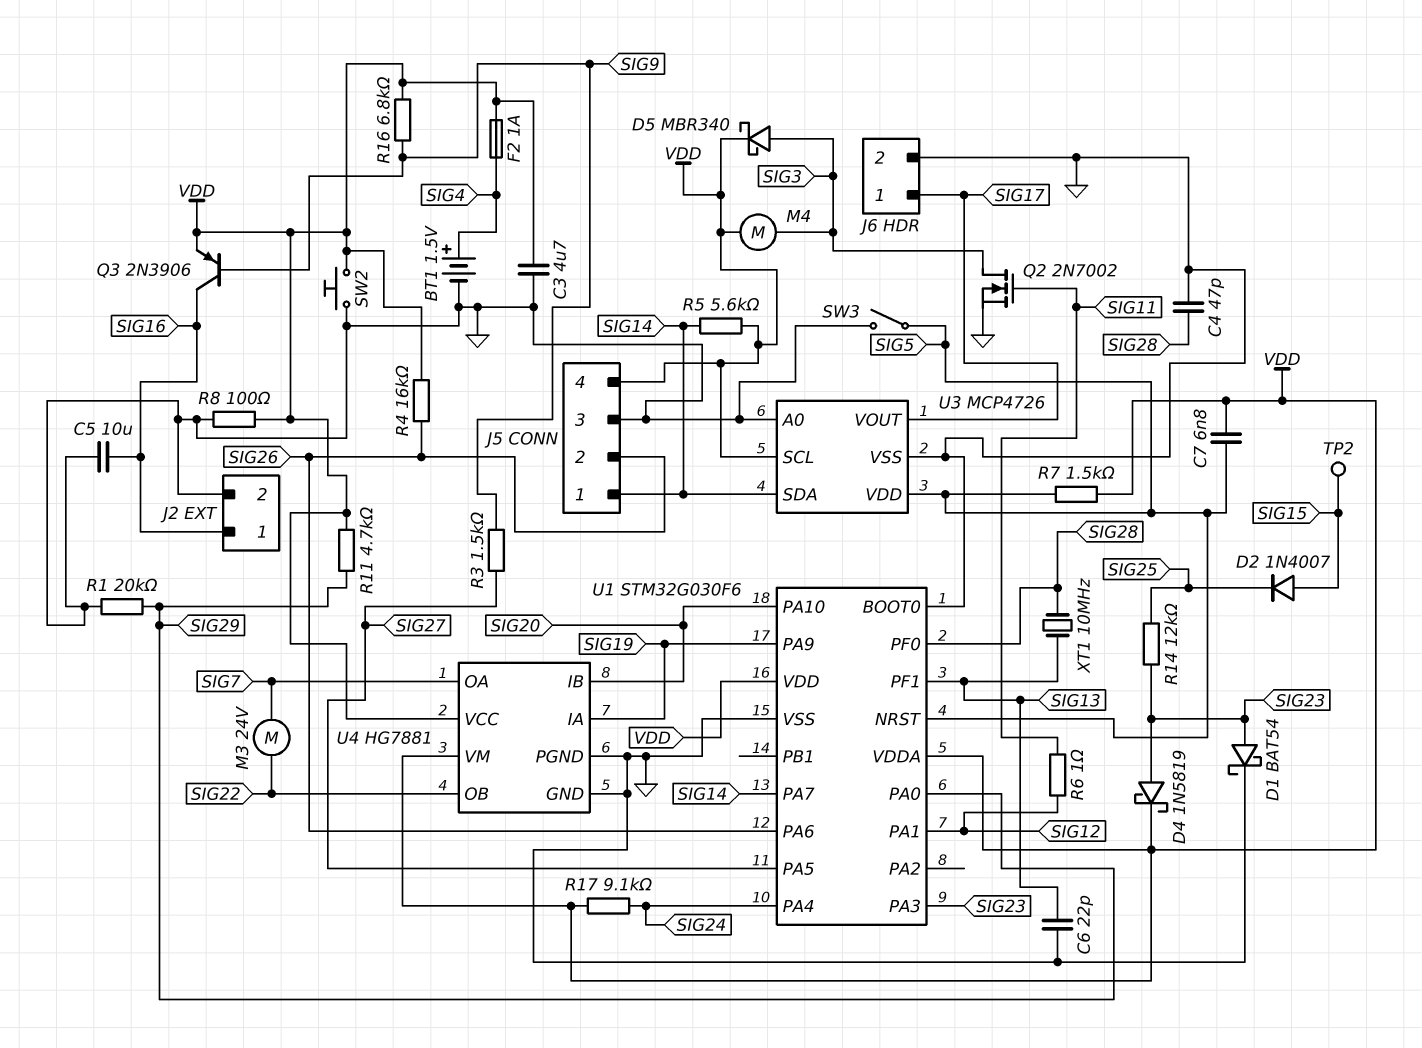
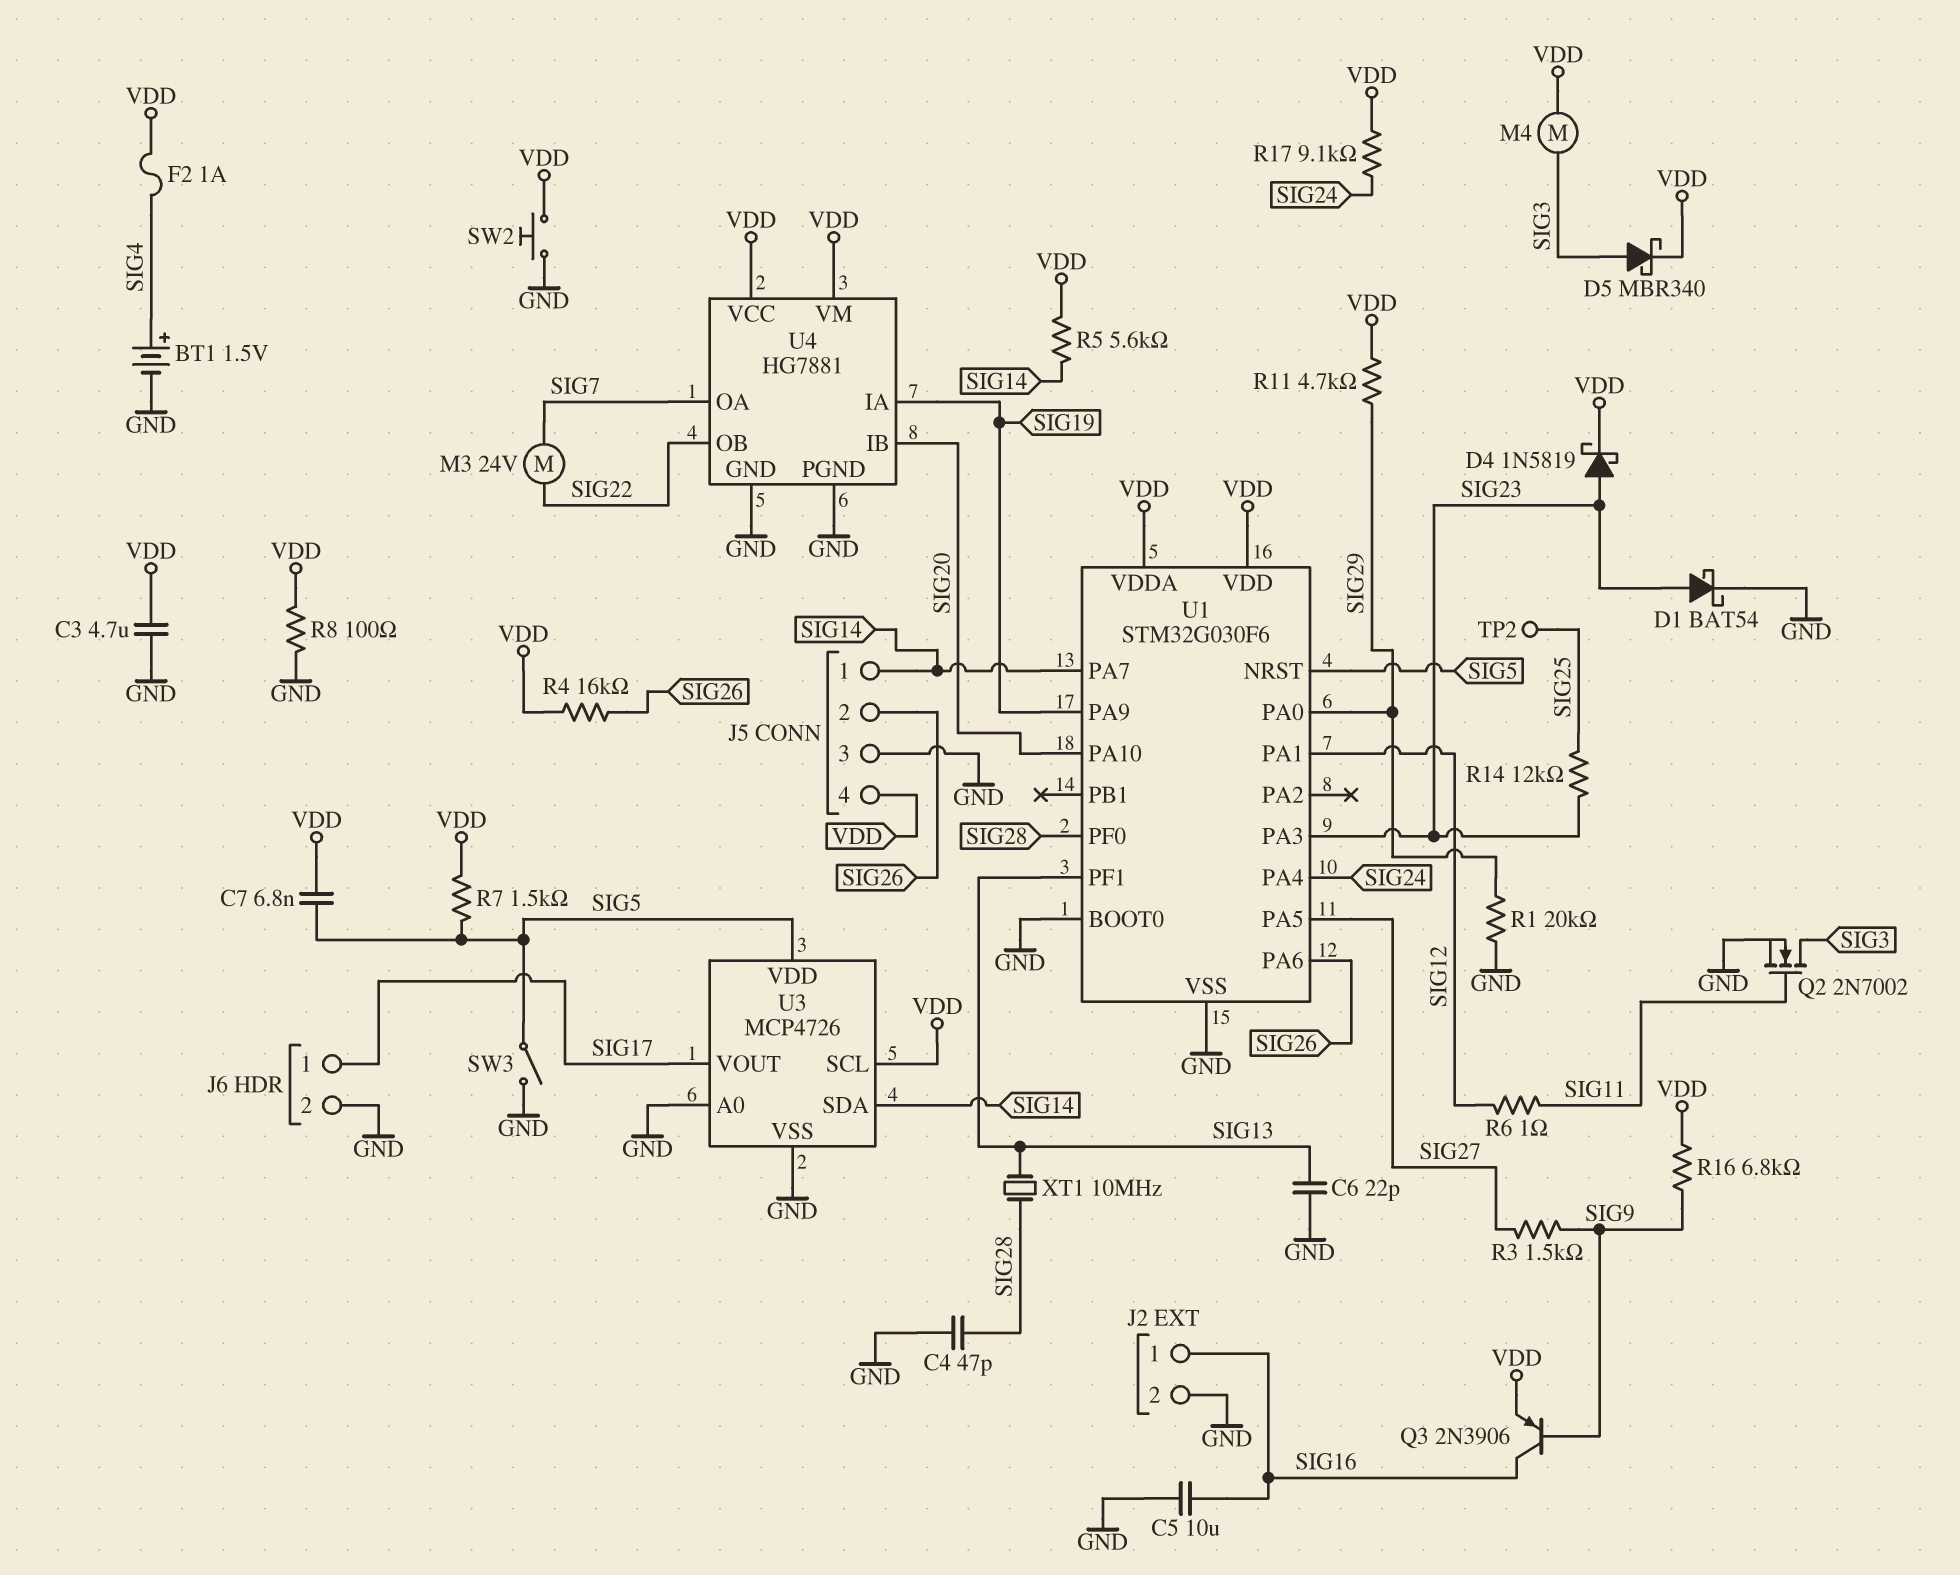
D2: diode 1N4007 (A SIG15, K SIG25) -> none
TP2: test point (SIG15) -> test point (SIG25)

